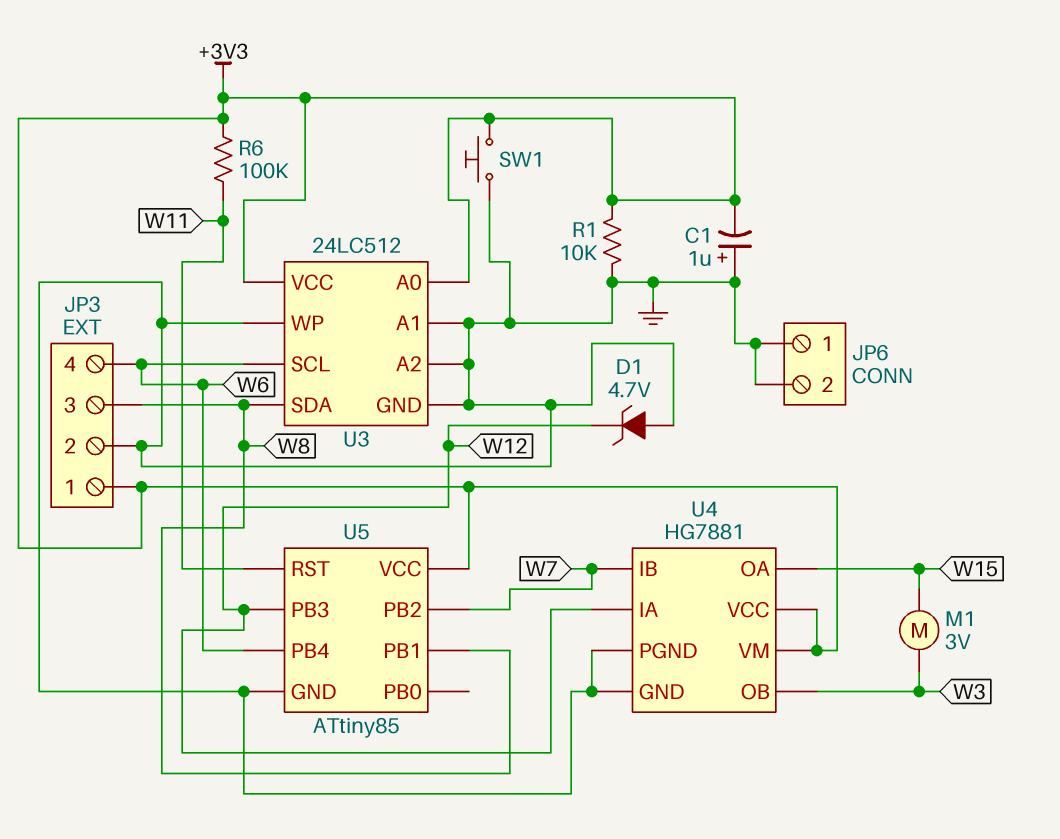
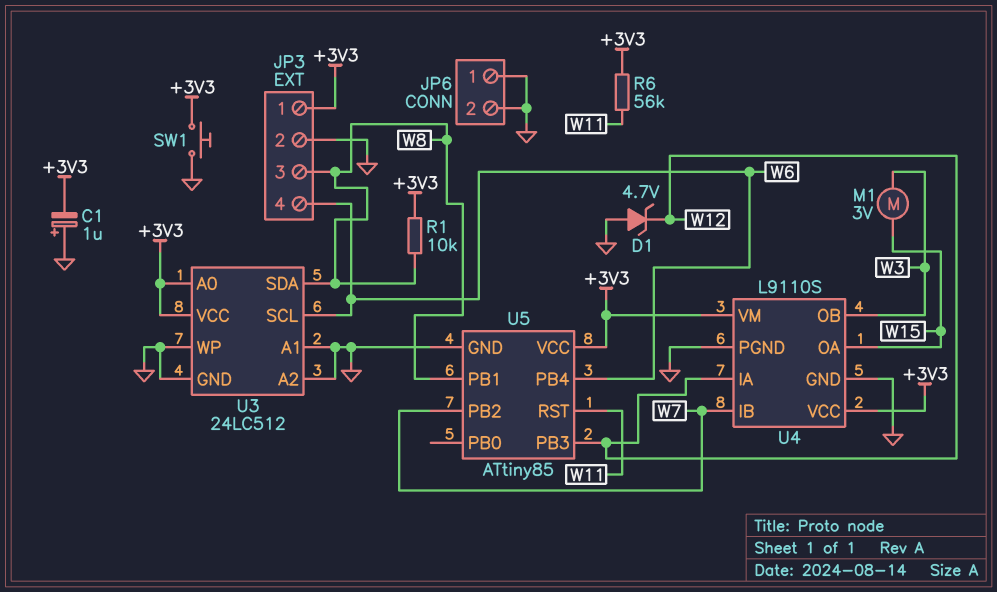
R1: 10k (+3V3, GND) -> 10k (+3V3, W8)
R6: 100k (+3V3, W11) -> 56k (+3V3, W11)
U4: HG7881 -> L9110S

